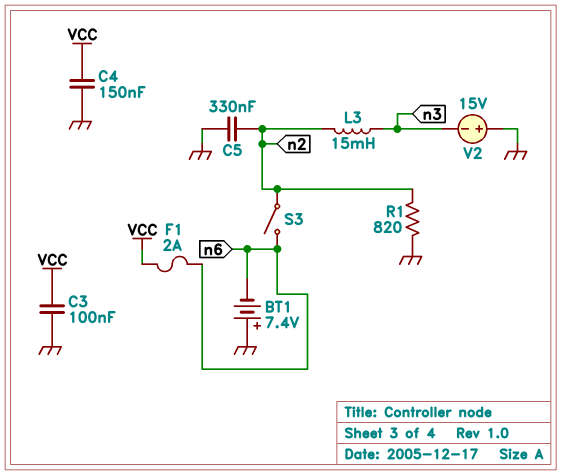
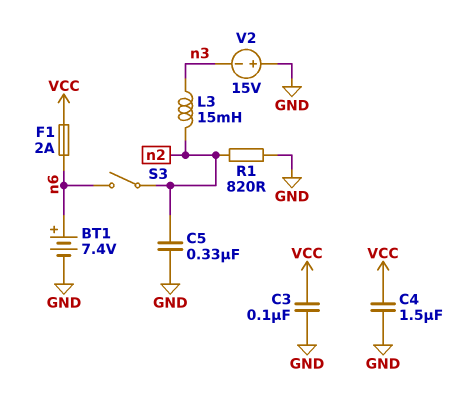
BT1: 7.4V (plus GND, minus n6) -> 7.4V (plus n6, minus GND)
C4: 150nF (GND, VCC) -> 1.5uF (GND, VCC)

